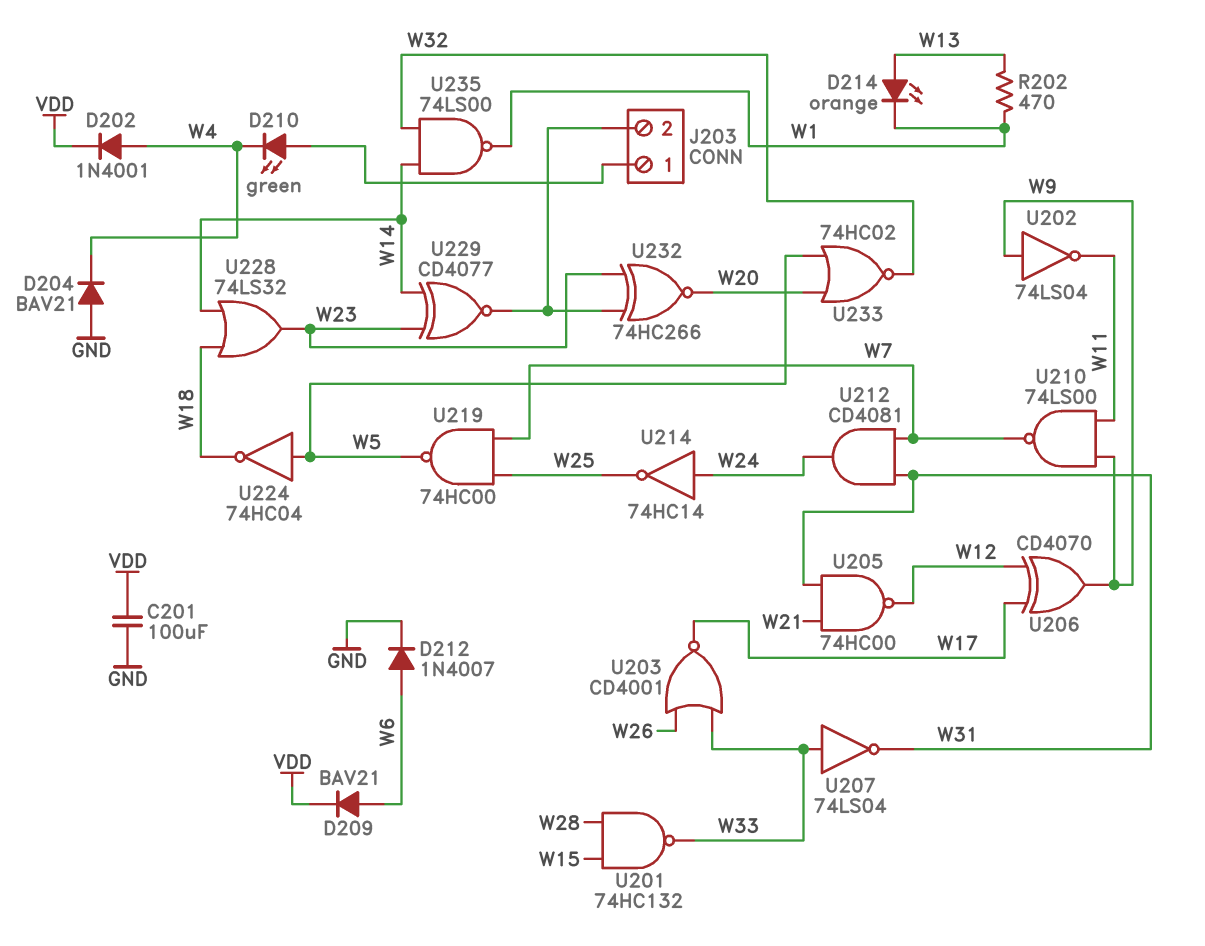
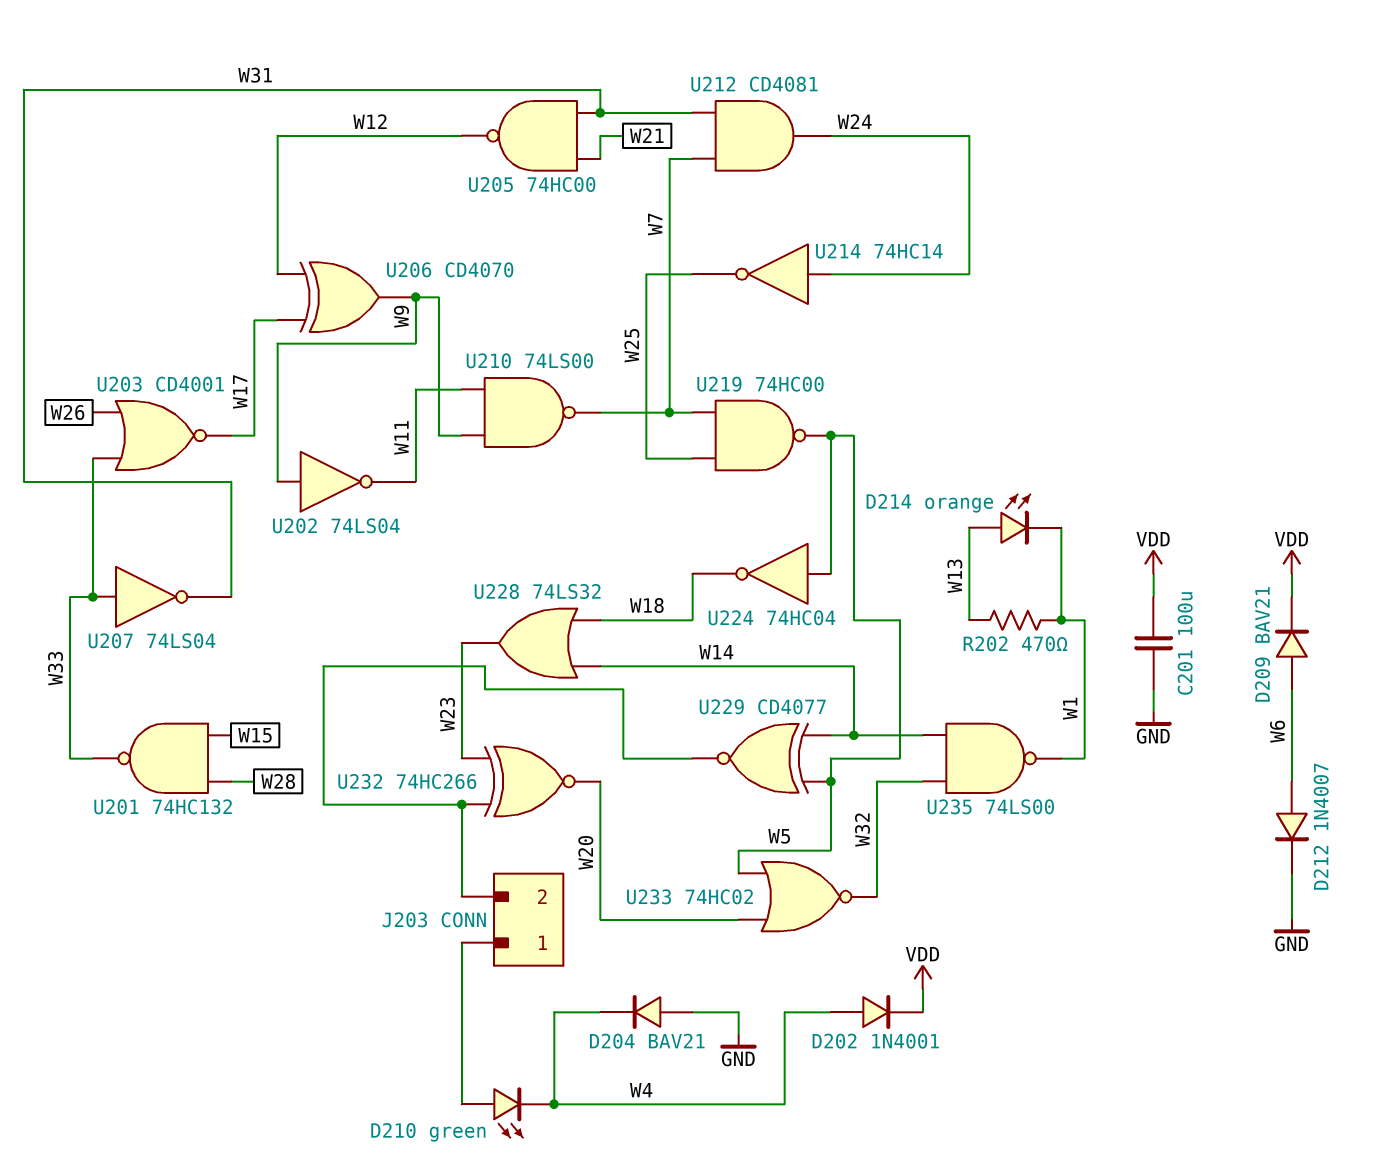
U229: XNOR CD4077 (in W14, in W23, out J203/2) -> XNOR CD4077 (in W5, in W14, out J203/2)

